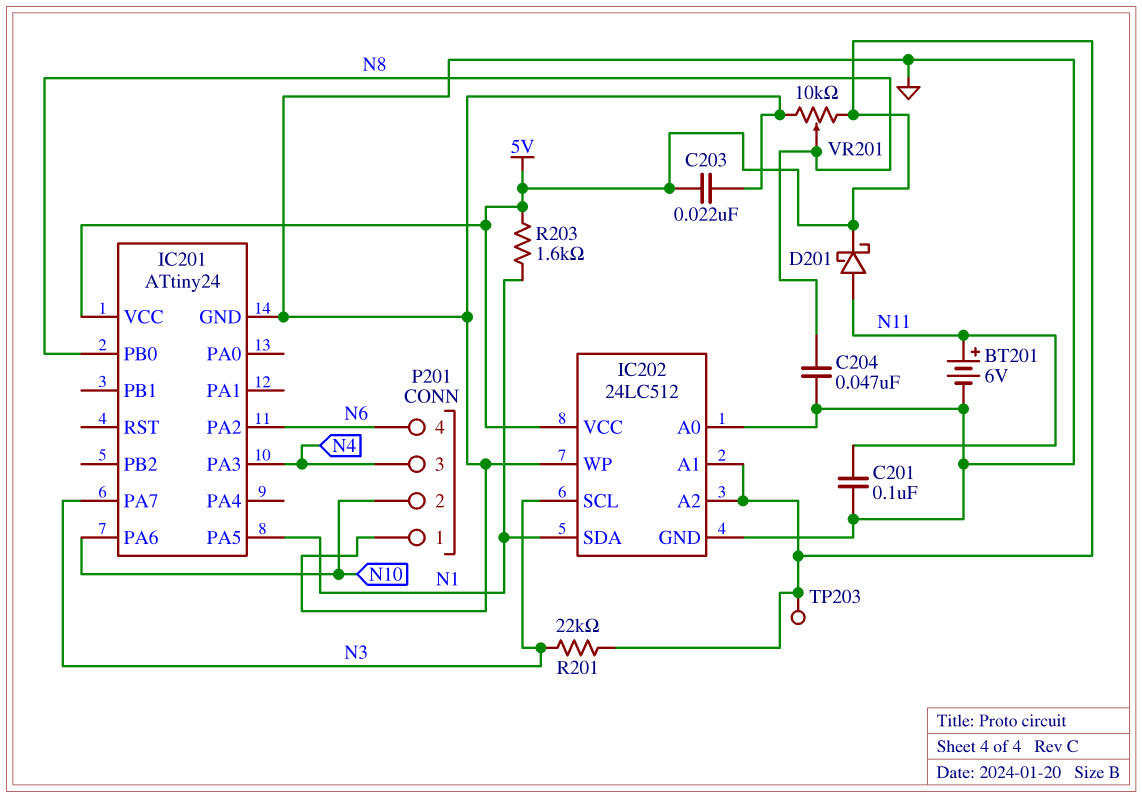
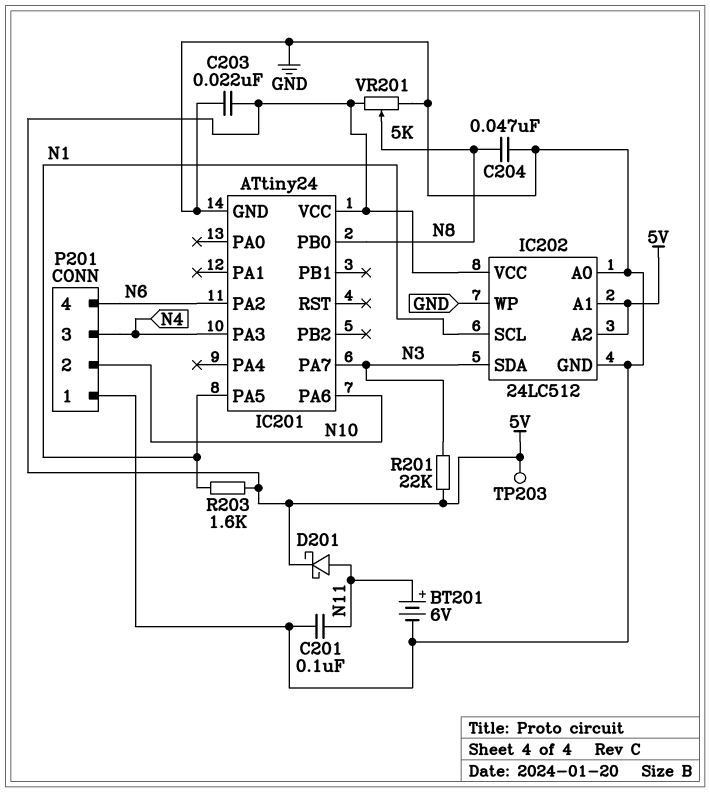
IC202 pin SCL: N3 -> N1
IC202 pin SDA: N1 -> N3
VR201: 10k (5V, GND, wiper N8) -> 5k (5V, GND, wiper N8)

